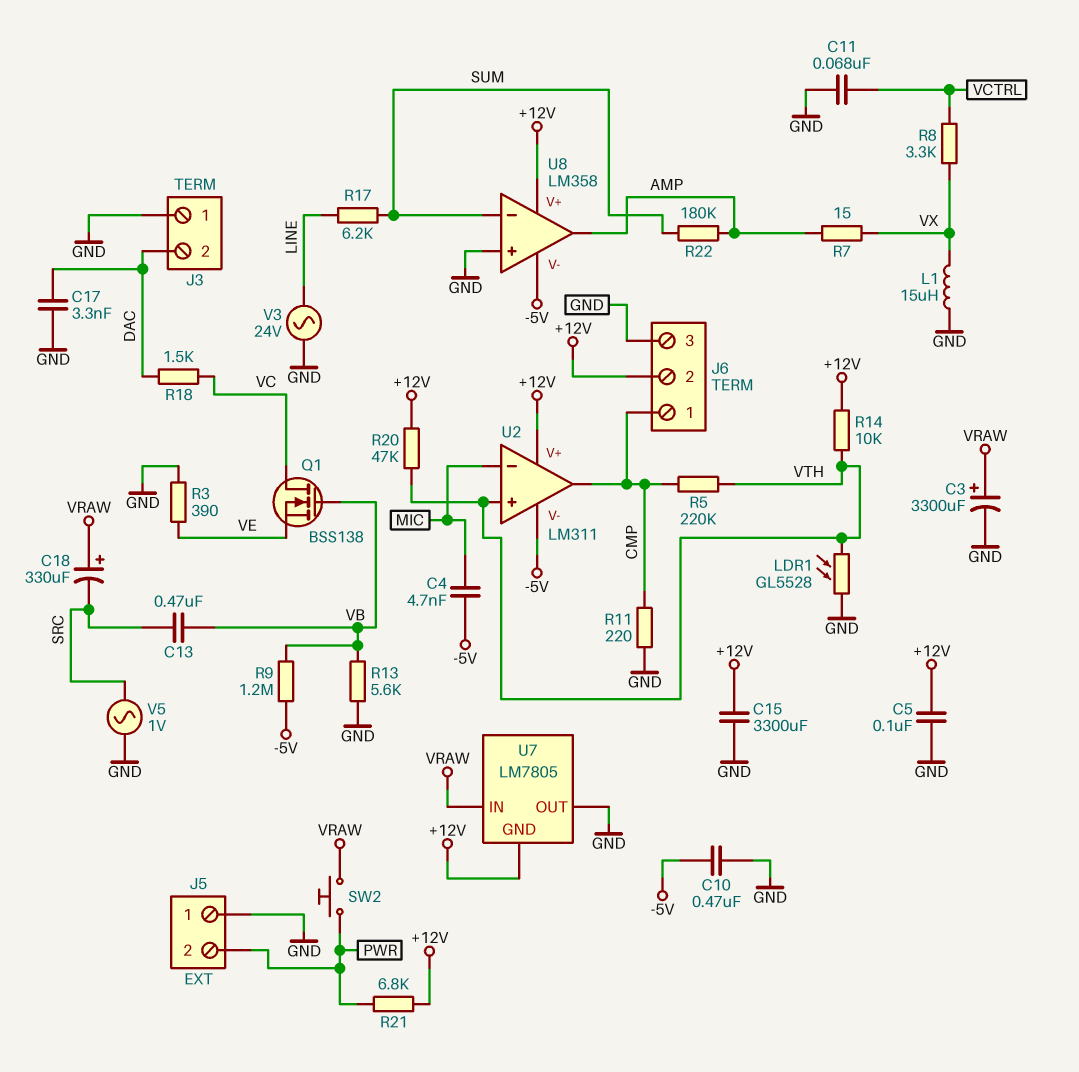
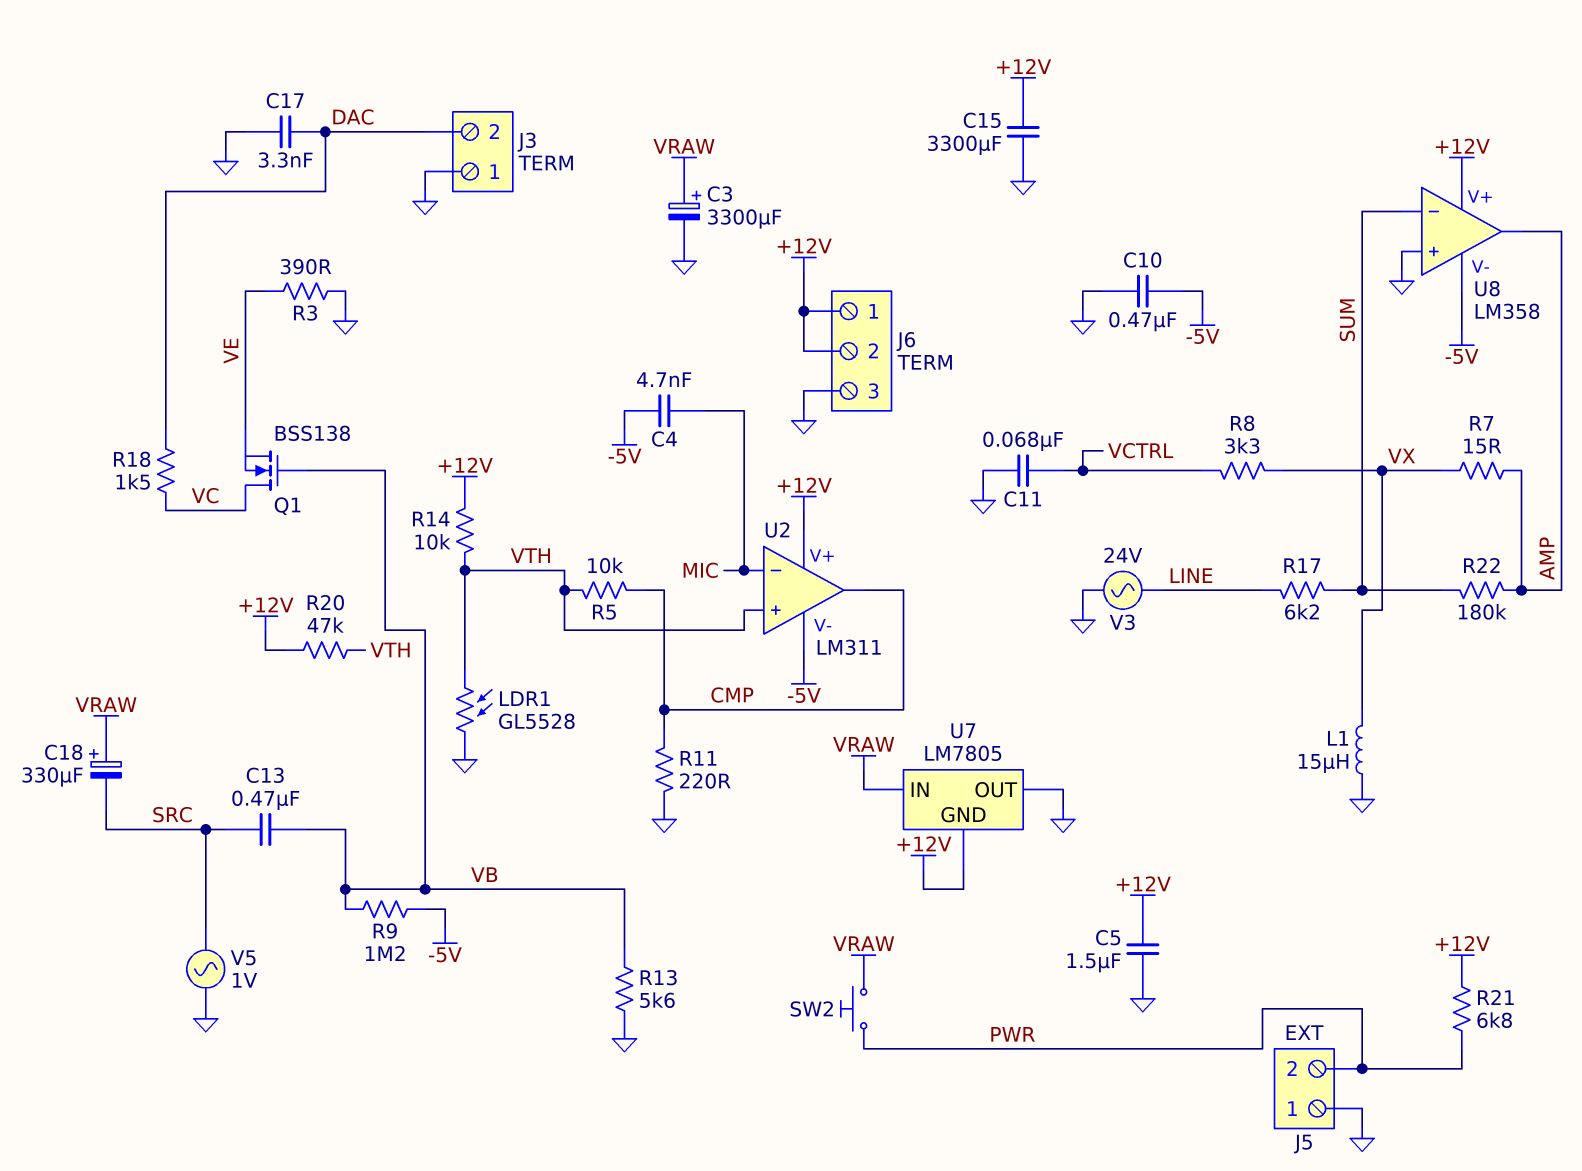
C5: 100nF (+12V, GND) -> 1.5uF (+12V, GND)
J6 pin 1: CMP -> +12V
R5: 220k (CMP, VTH) -> 10k (CMP, VTH)

